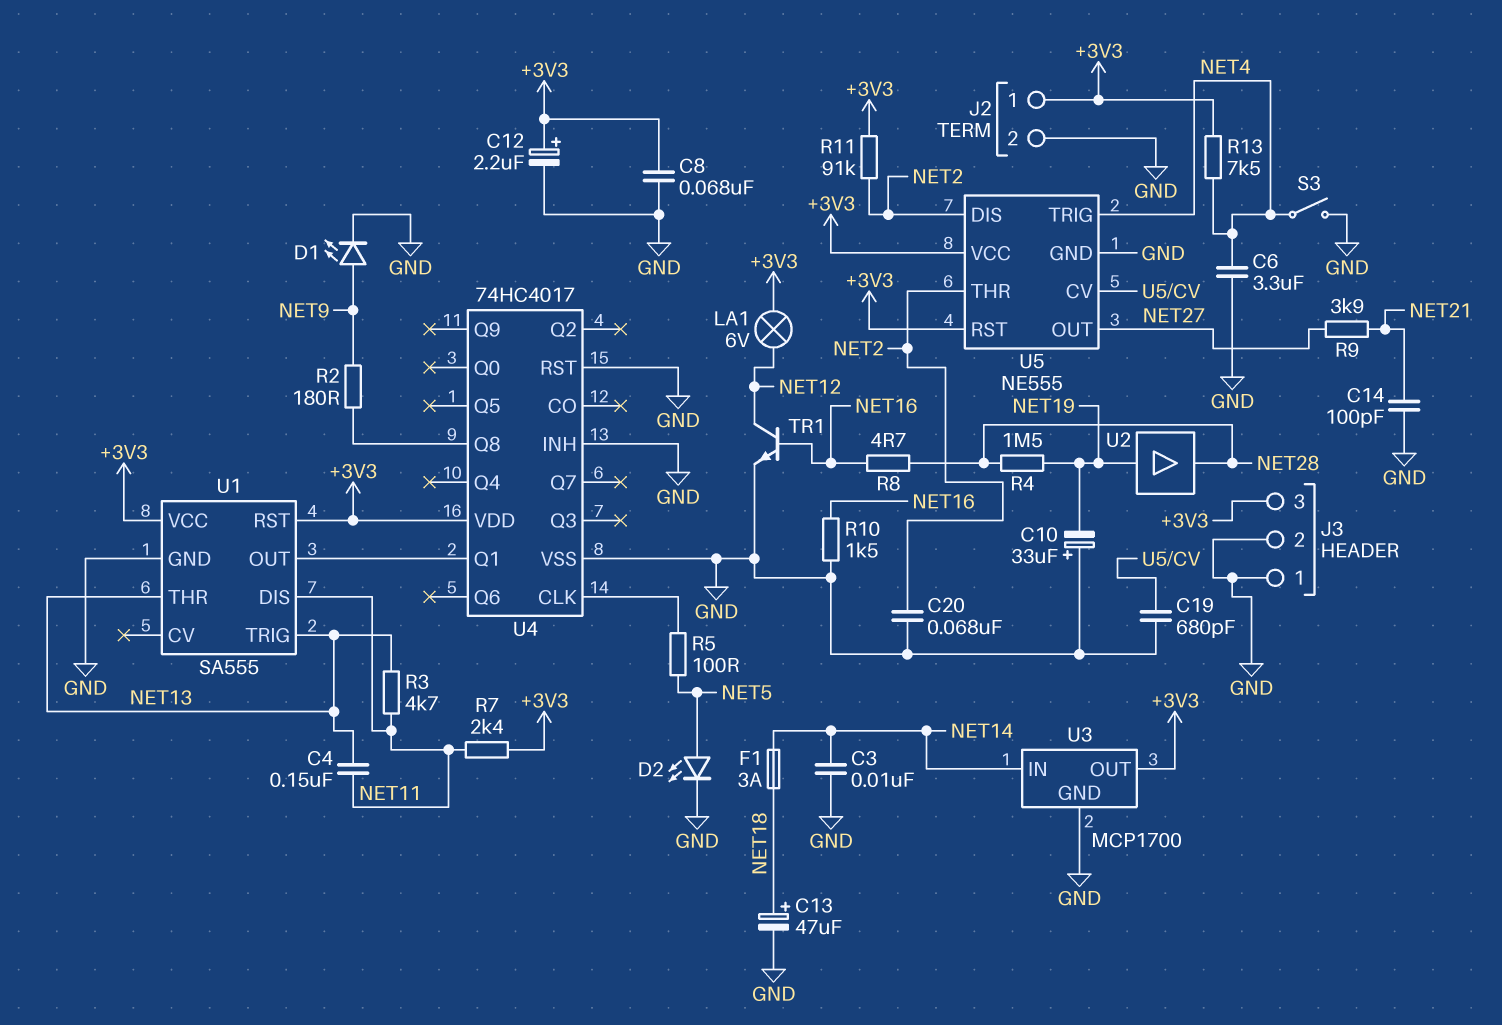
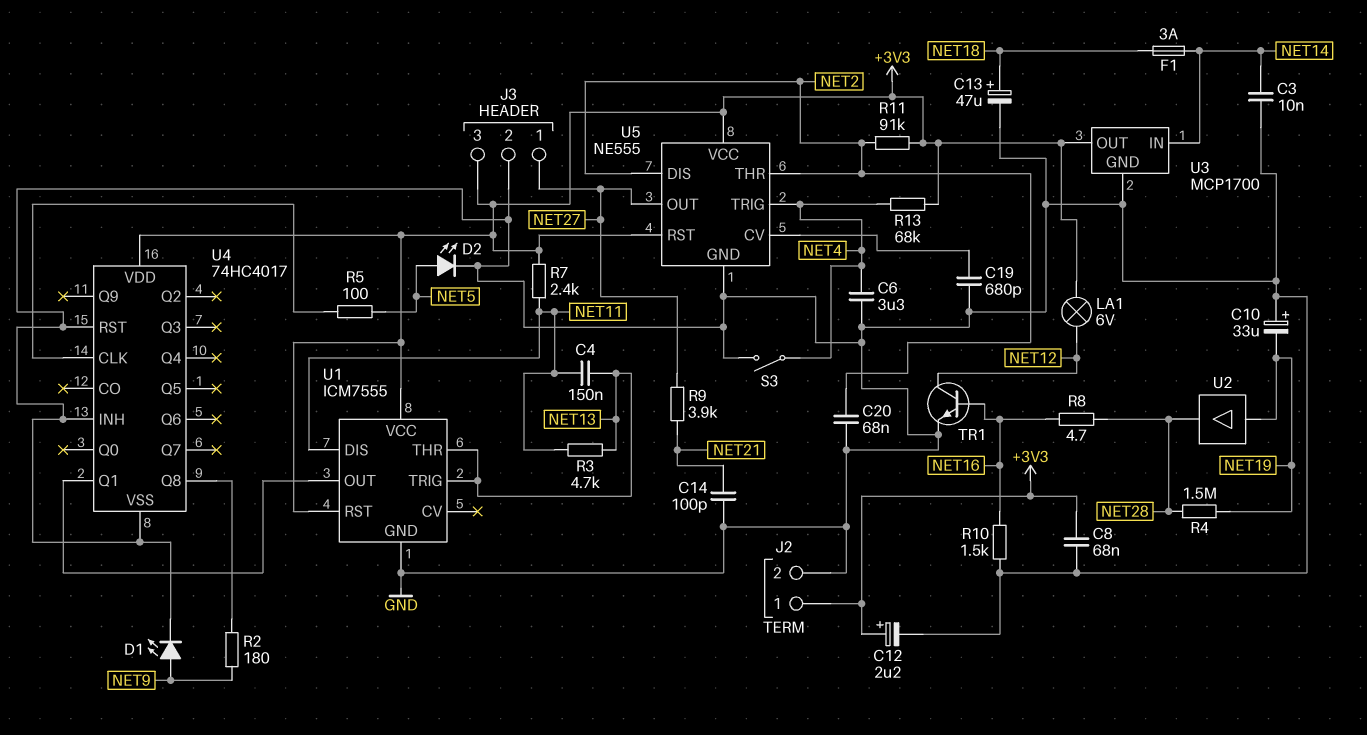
J3 pin 1: GND -> NET27
R13: 7.5k (+3V3, NET4) -> 68k (+3V3, NET4)
U1: SA555 -> ICM7555

